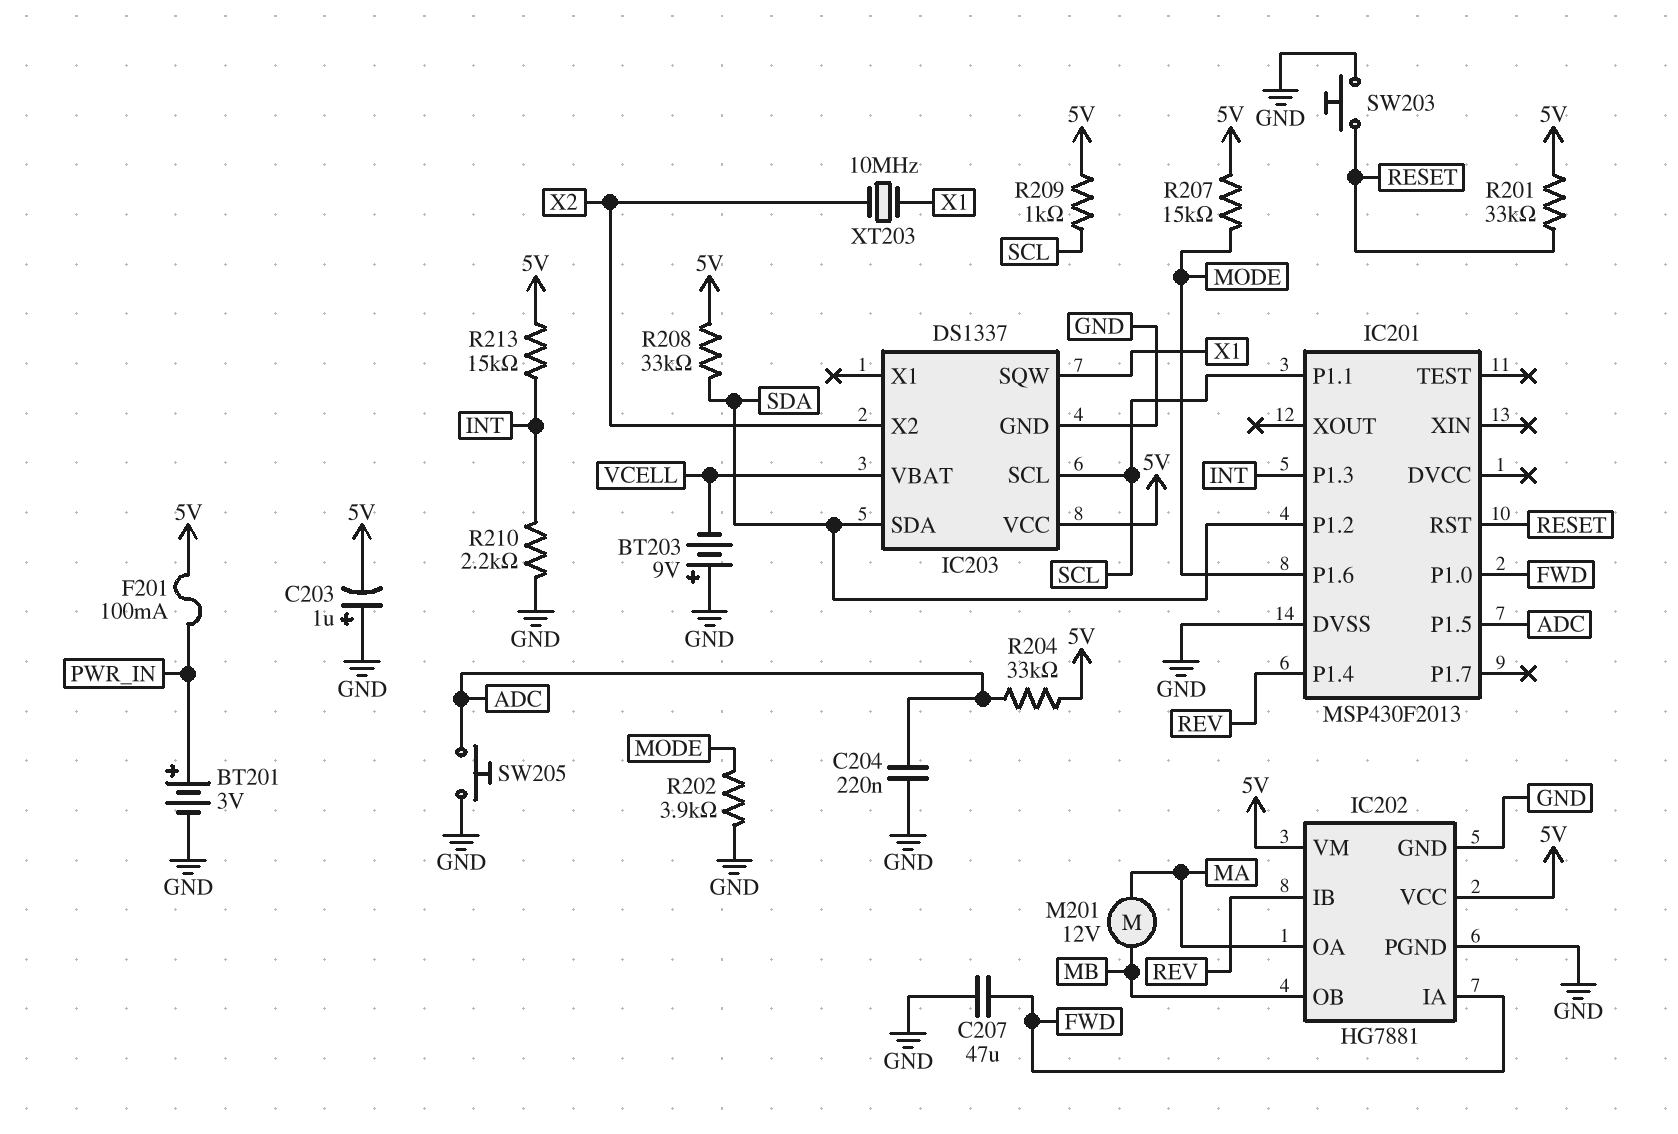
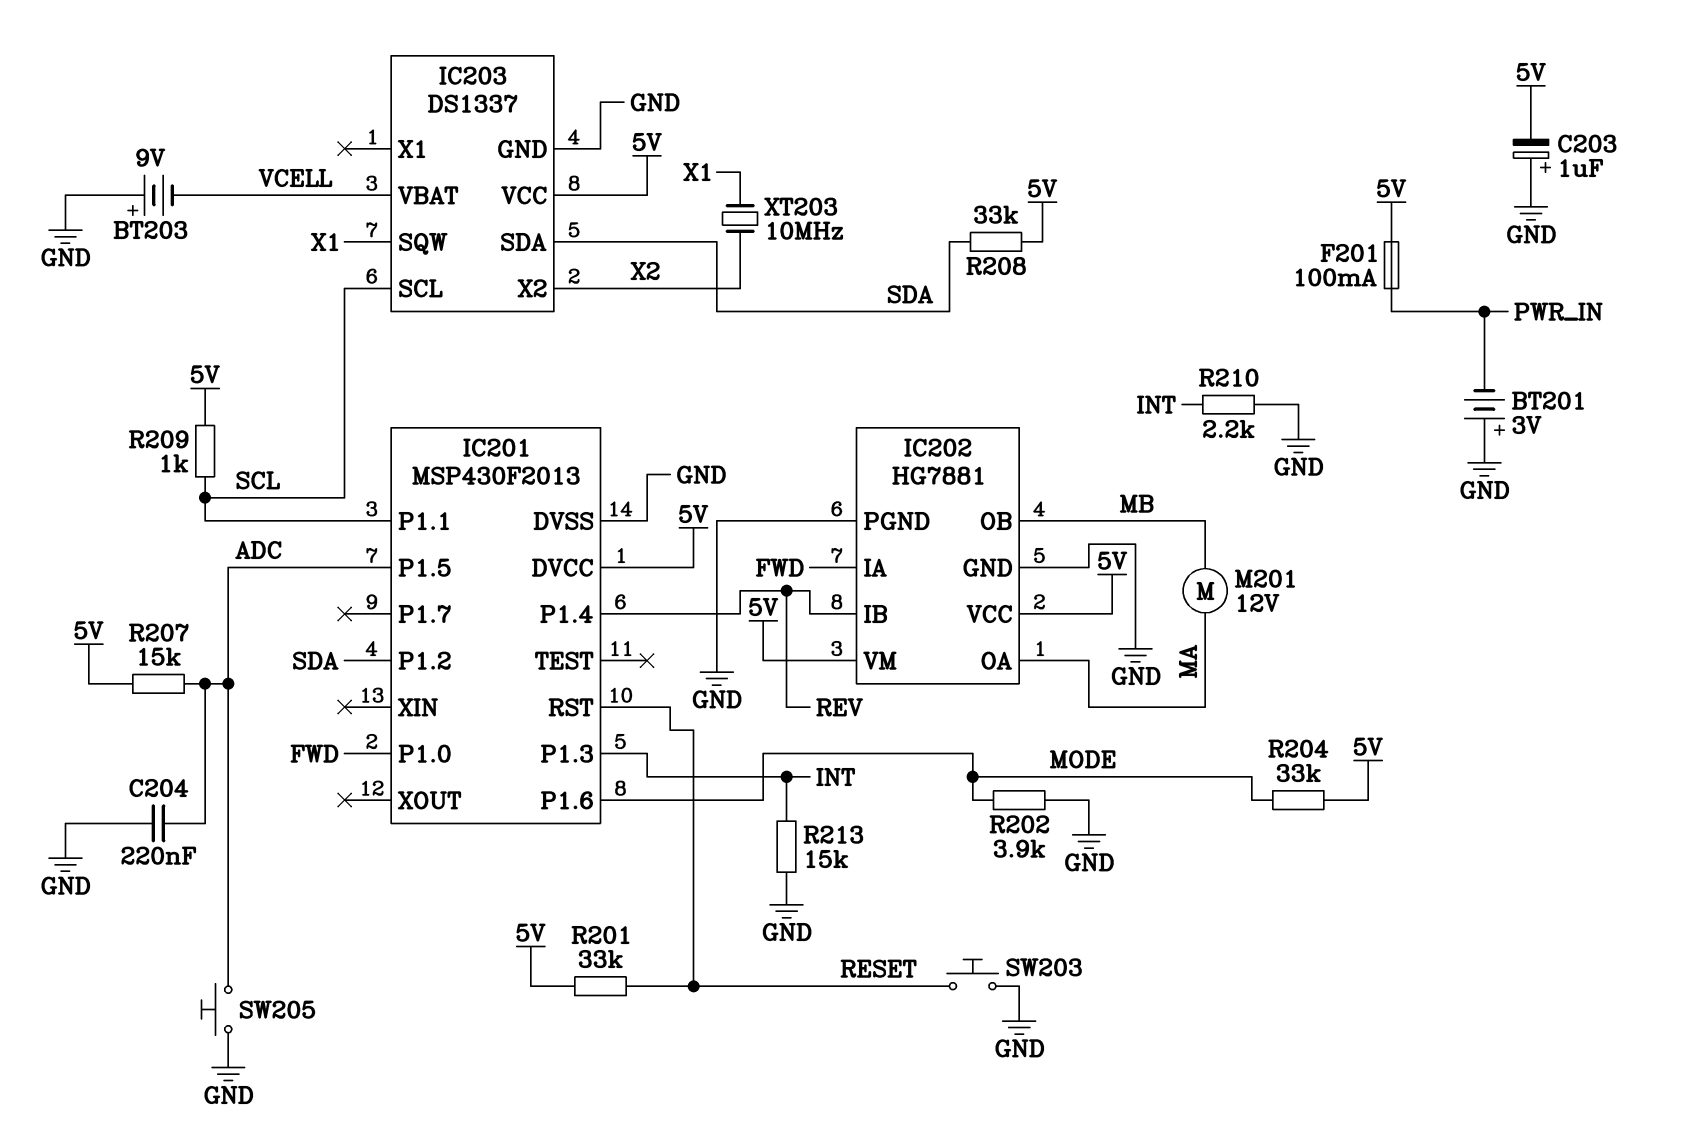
BT201: 3V (plus PWR_IN, minus GND) -> 3V (plus GND, minus PWR_IN)
C207: 47uF (FWD, GND) -> none
IC201 pin DVCC: none -> 5V
R204: 33k (5V, ADC) -> 33k (5V, MODE)
R207: 15k (5V, MODE) -> 15k (5V, ADC)
R213: 15k (5V, INT) -> 15k (GND, INT)

